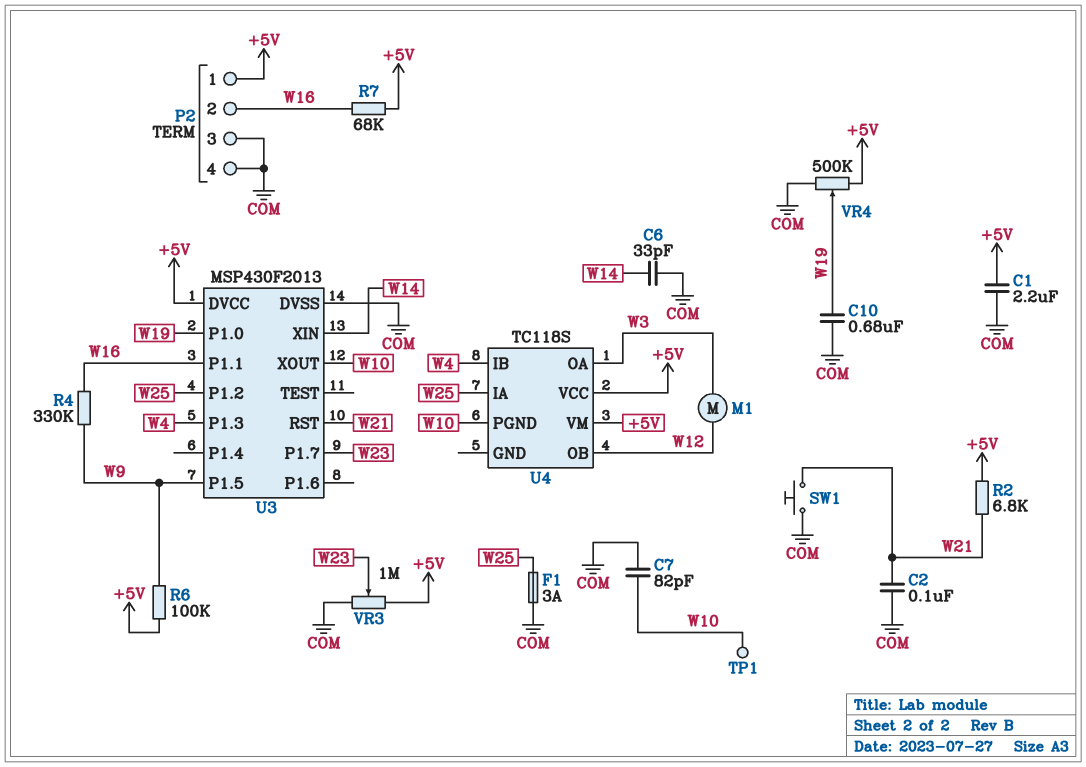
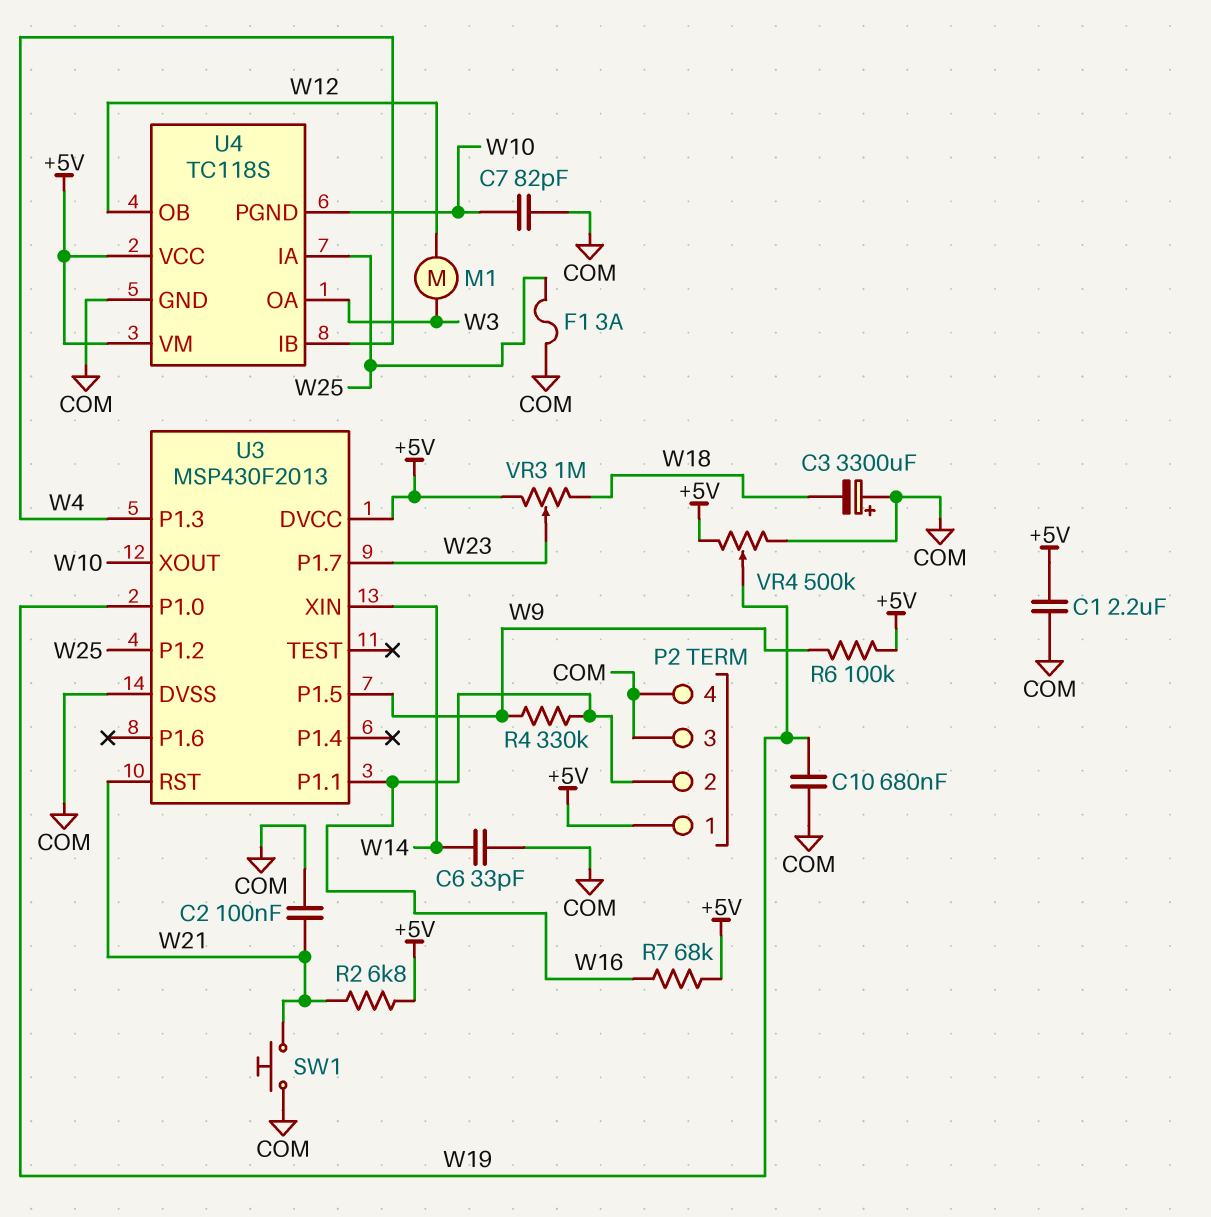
C3: none -> 3300uF (plus COM, minus W18)
TP1: test point (W10) -> none
U4 pin GND: none -> COM
VR3: 1M (+5V, COM, wiper W23) -> 1M (+5V, W18, wiper W23)

